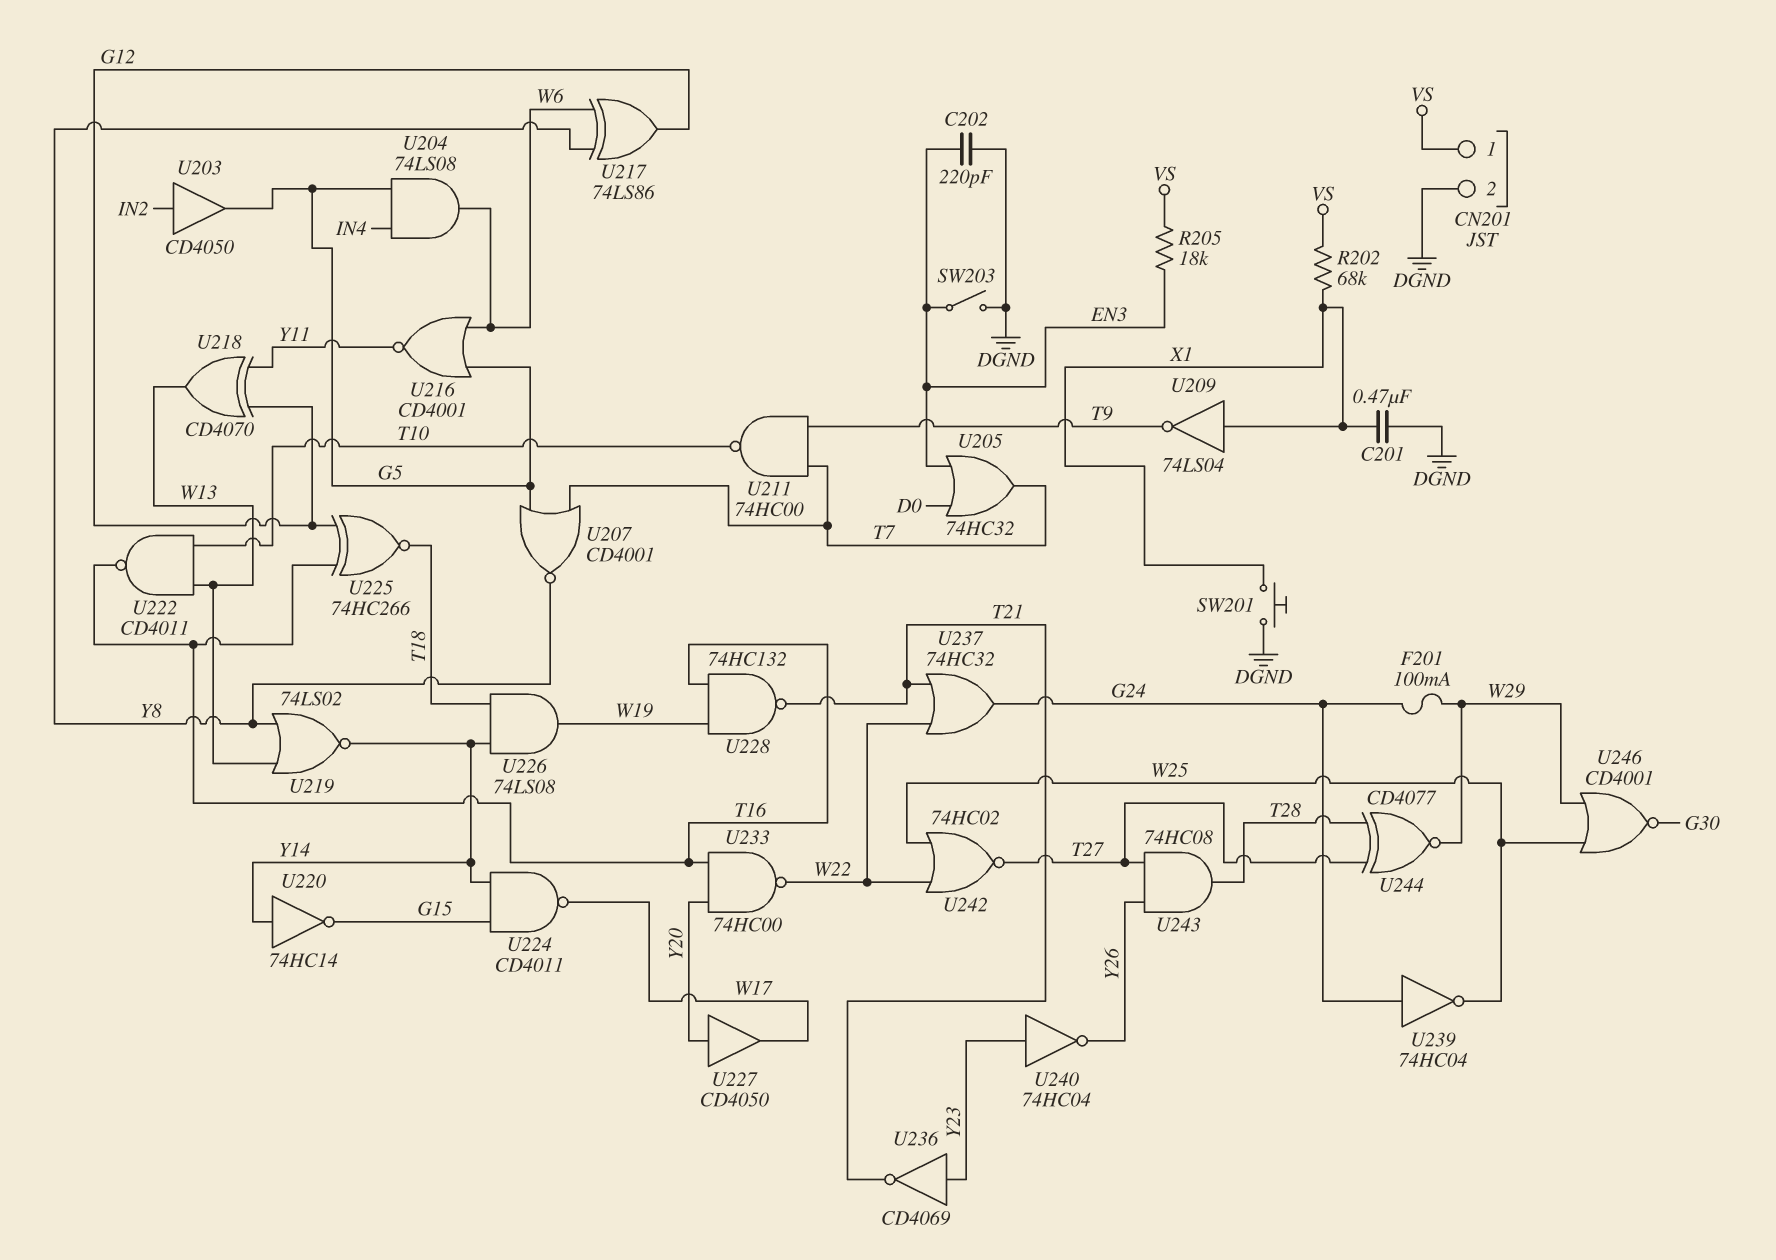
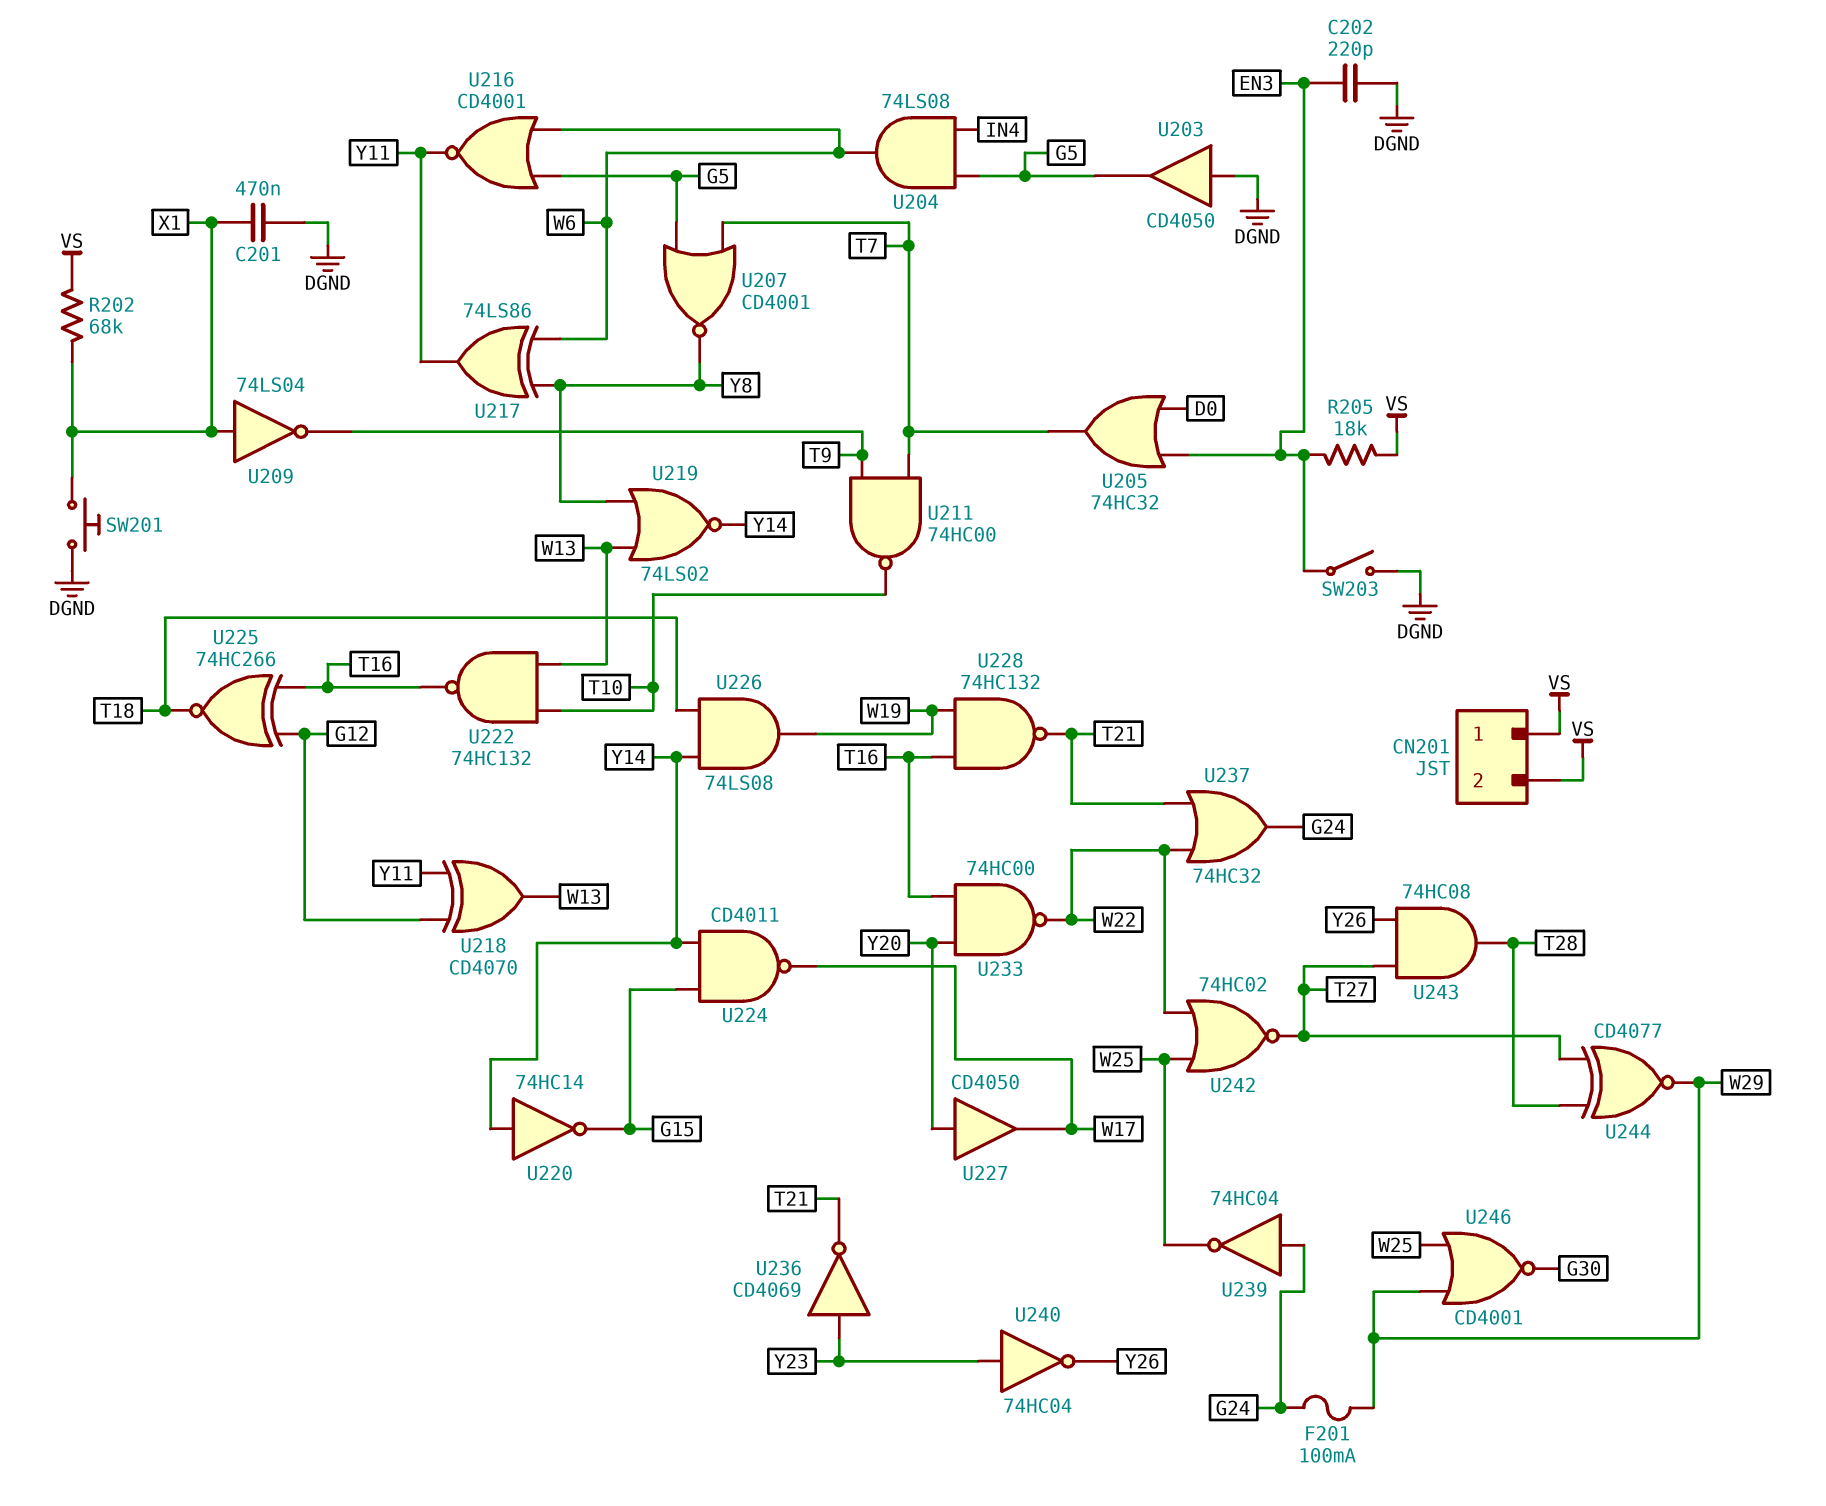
CN201 pin 2: DGND -> VS
U203: buffer CD4050 (in IN2, out G5) -> buffer CD4050 (in DGND, out G5)
U217: XOR 74LS86 (in W6, in Y8, out G12) -> XOR 74LS86 (in W6, in Y8, out Y11)
U222: NAND CD4011 (in T10, in W13, out T16) -> NAND 74HC132 (in T10, in W13, out T16)

